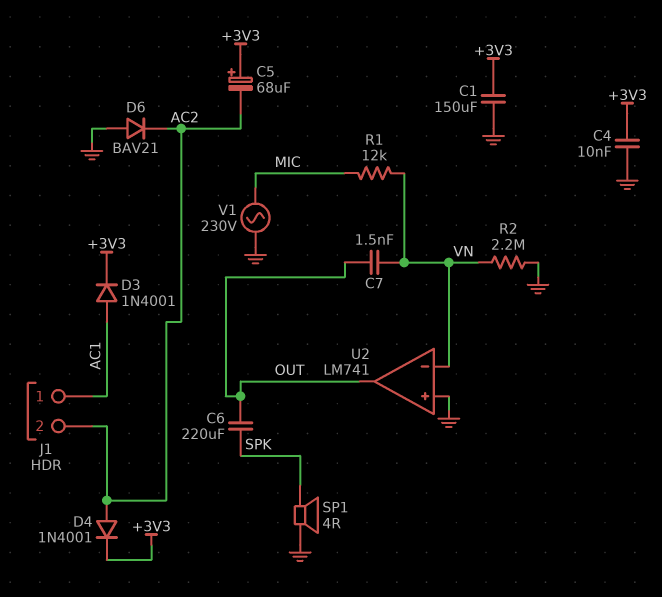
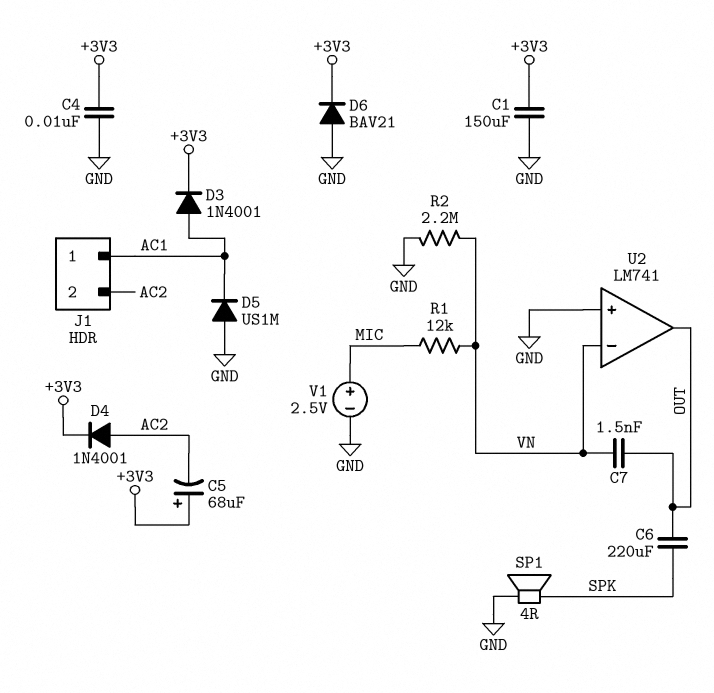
D5: none -> diode US1M (A GND, K AC1)
D6: diode BAV21 (A GND, K AC2) -> diode BAV21 (A GND, K +3V3)
V1: AC 230V (GND, MIC) -> 2.5V (plus MIC, minus GND)

